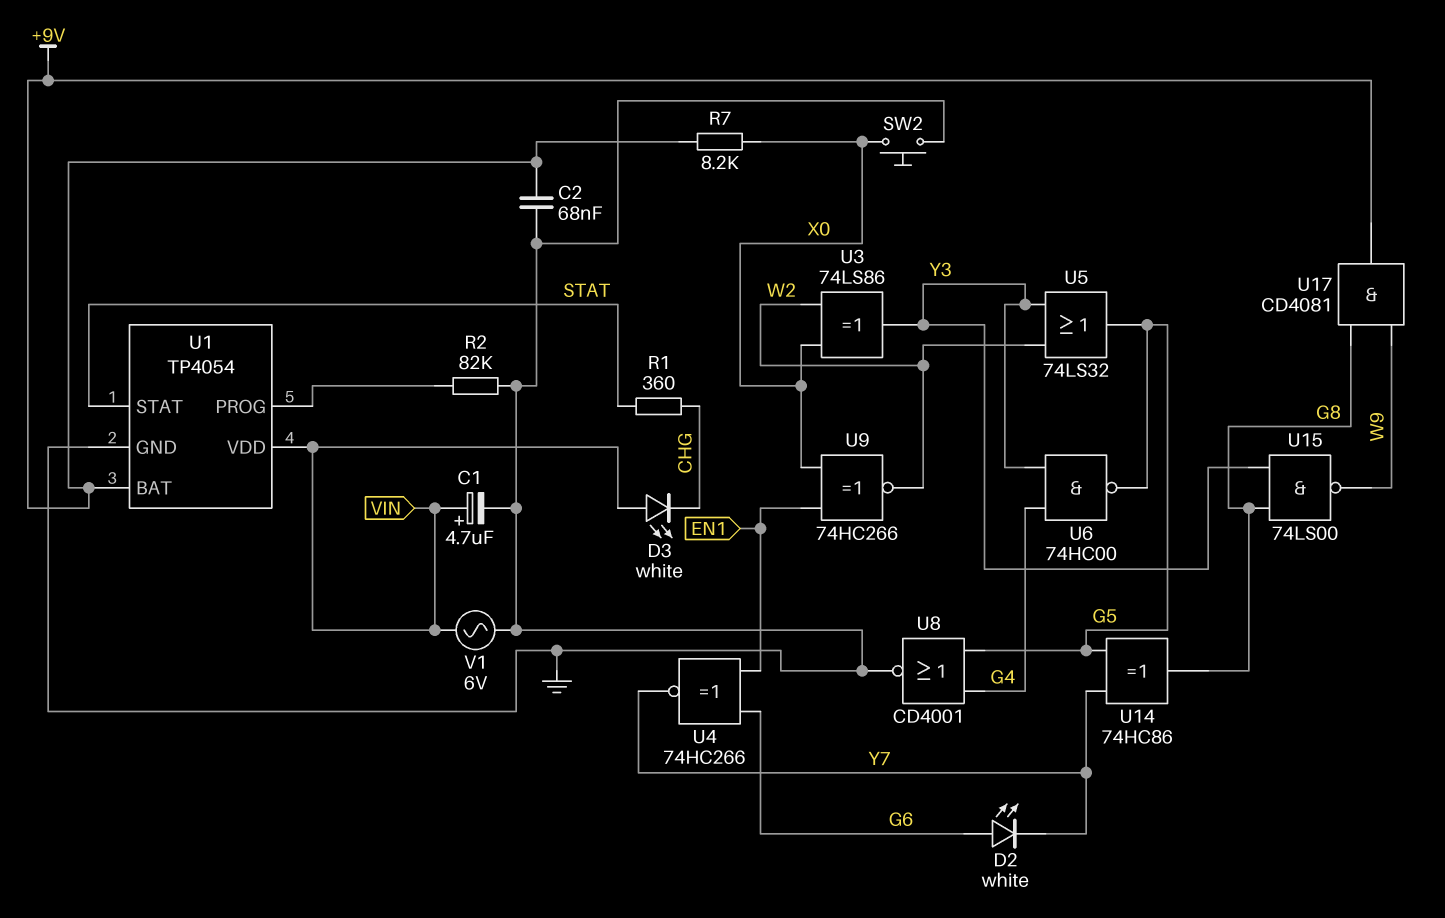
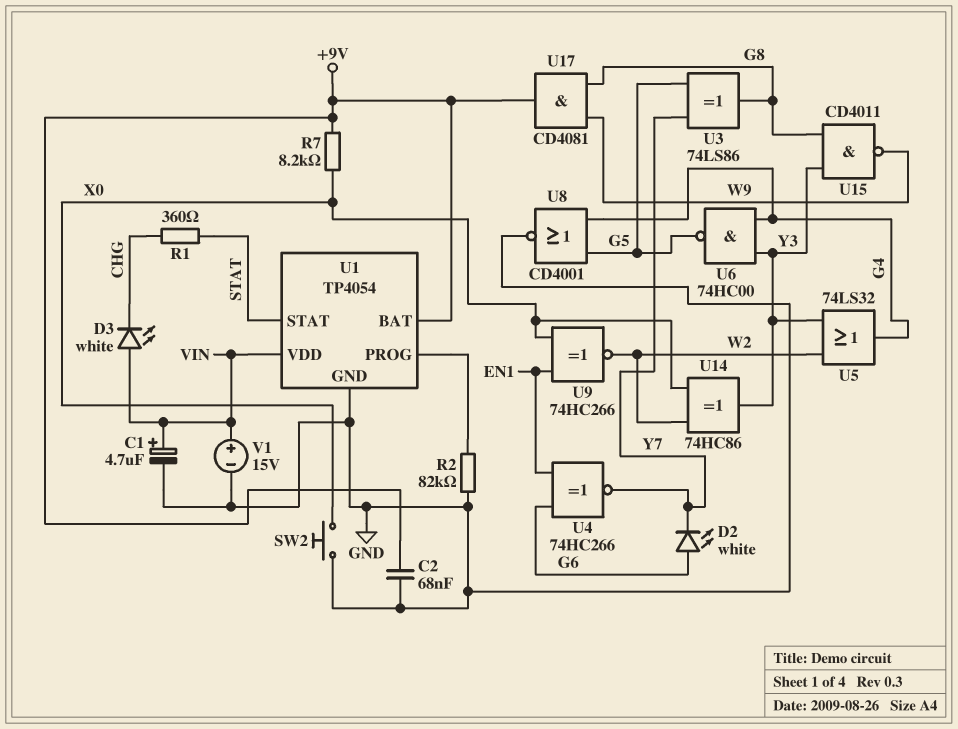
U3: XOR 74LS86 (in W2, in X0, out Y3) -> XOR 74LS86 (in G5, in Y7, out G8)
U5: OR 74LS32 (in W2, in Y3, out G5) -> OR 74LS32 (in W2, in Y3, out G4)
U14: XOR 74HC86 (in G5, in Y7, out G8) -> XOR 74HC86 (in W2, in X0, out Y3)
U15: NAND 74LS00 (in G8, in Y3, out W9) -> NAND CD4011 (in G8, in Y3, out W9)
V1: AC 6V (GND, VIN) -> 15V (plus VIN, minus GND)

